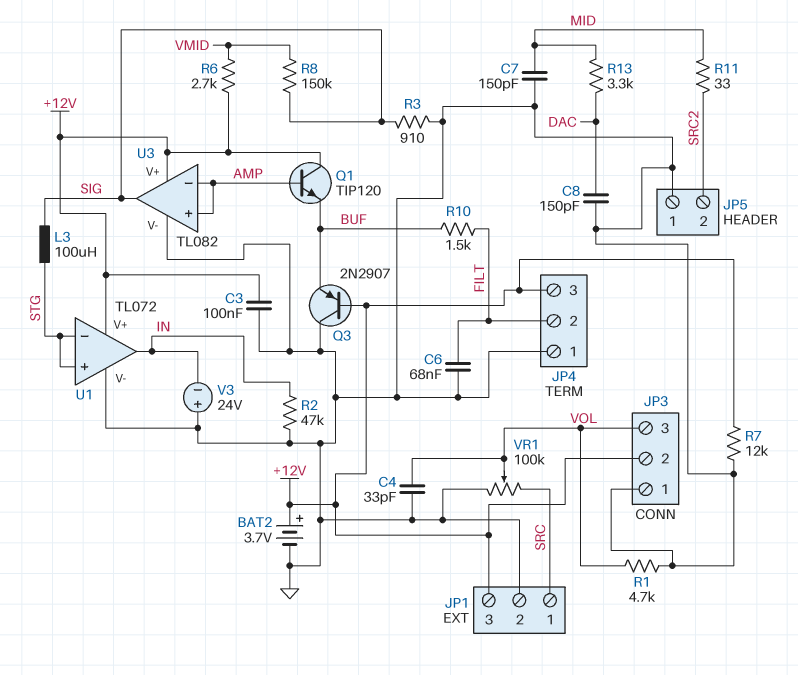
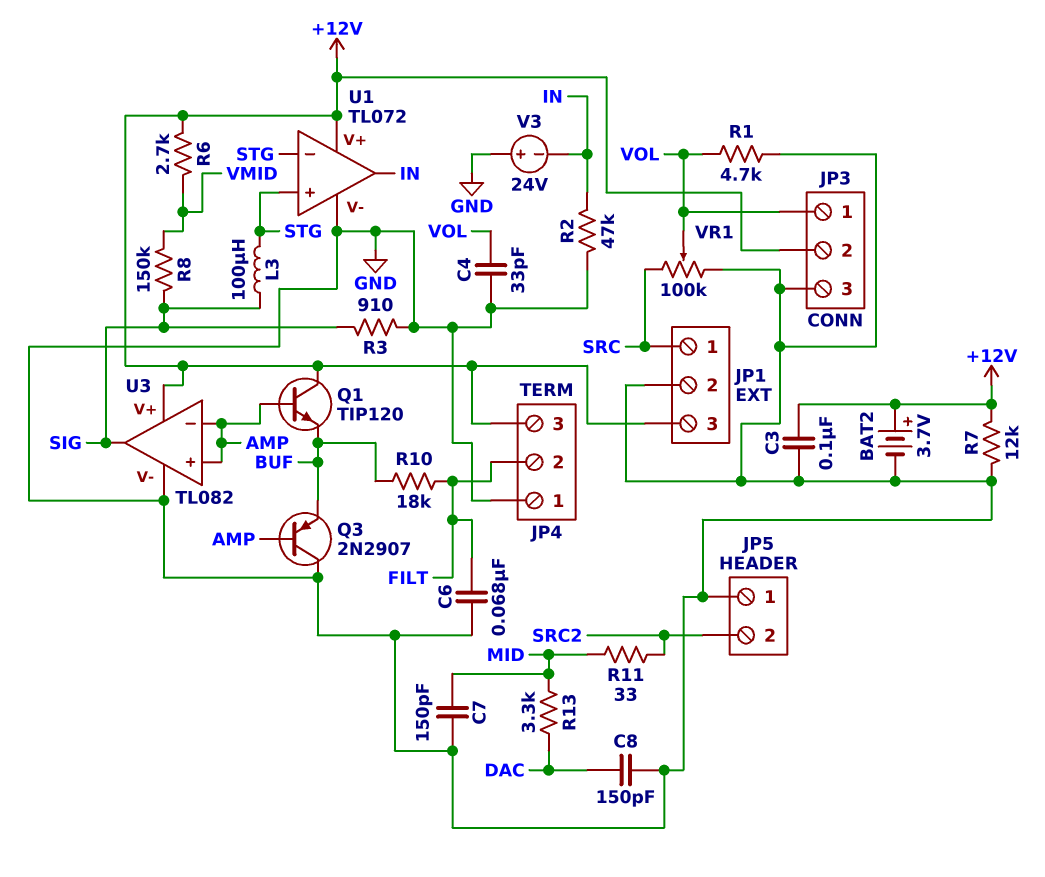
JP3 pin 1: GND -> VOL
JP3 pin 3: VOL -> GND
Q3: PNP 2N2907 (B +12V, C GND, E BUF) -> PNP 2N2907 (B AMP, C GND, E BUF)
R10: 1.5k (BUF, FILT) -> 18k (BUF, FILT)

